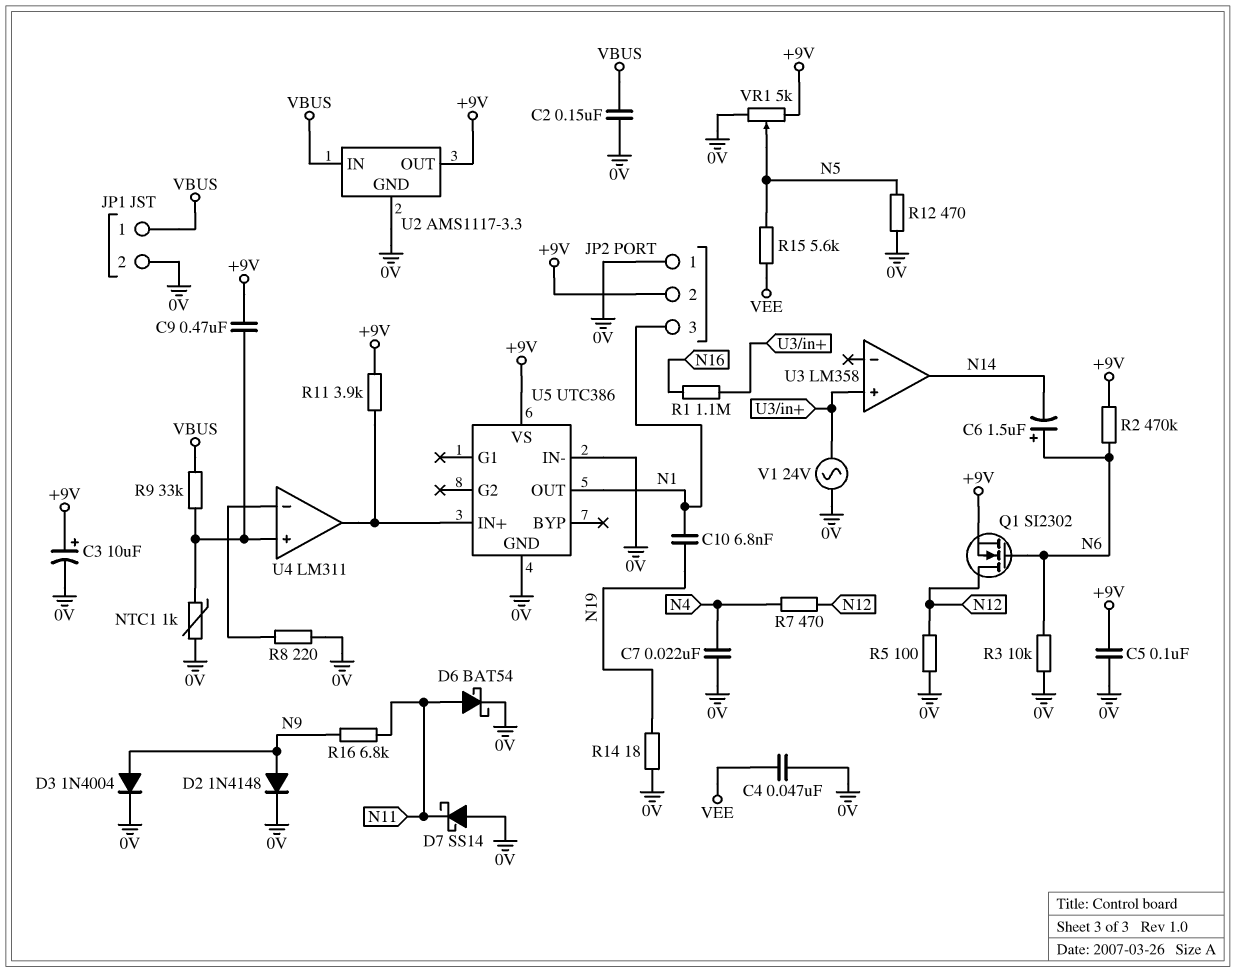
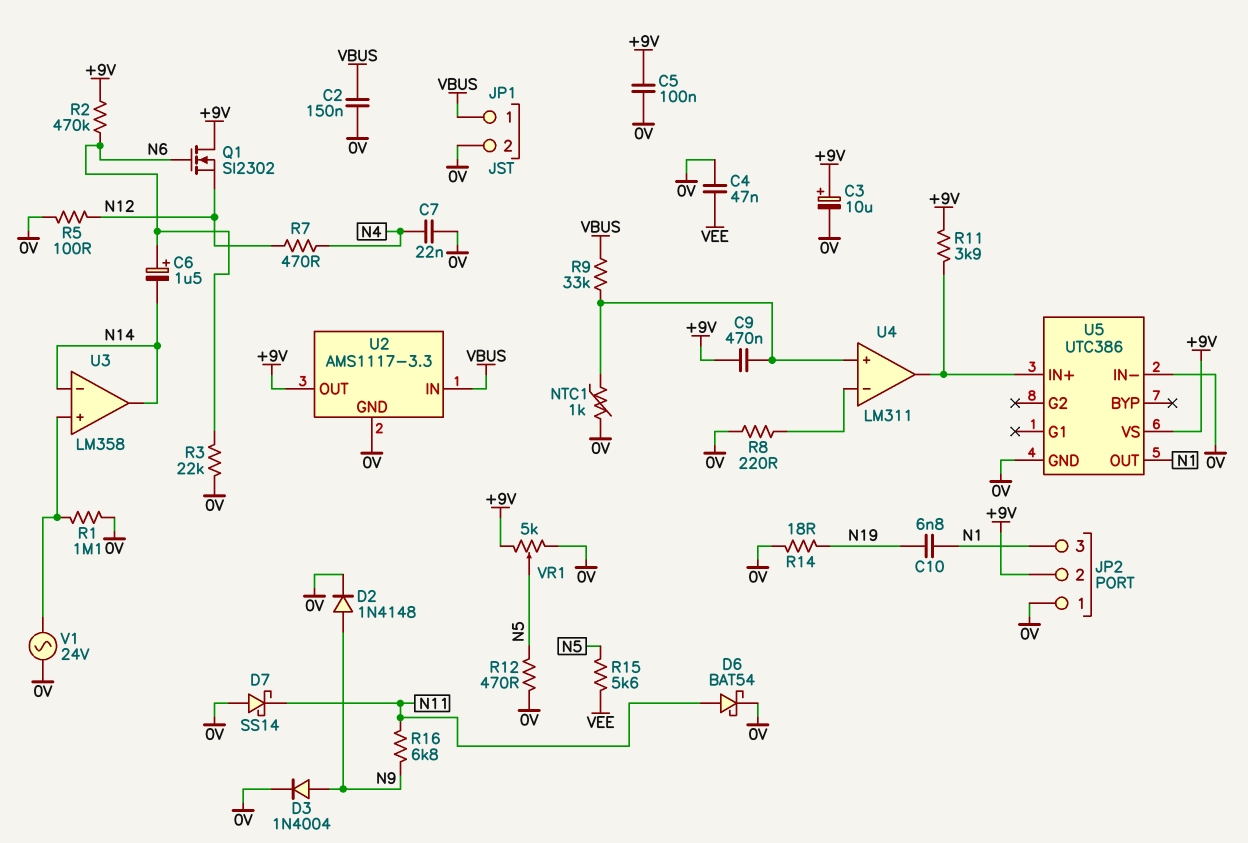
Q1: NMOS SI2302 (G N6, D N12, S +9V) -> NMOS SI2302 (G N6, D +9V, S N12)
R1: 1.1M (N16, U3/in+) -> 1.1M (0V, U3/in+)
R3: 10k (0V, N6) -> 22k (0V, N6)
U3 pin in-: none -> N14

